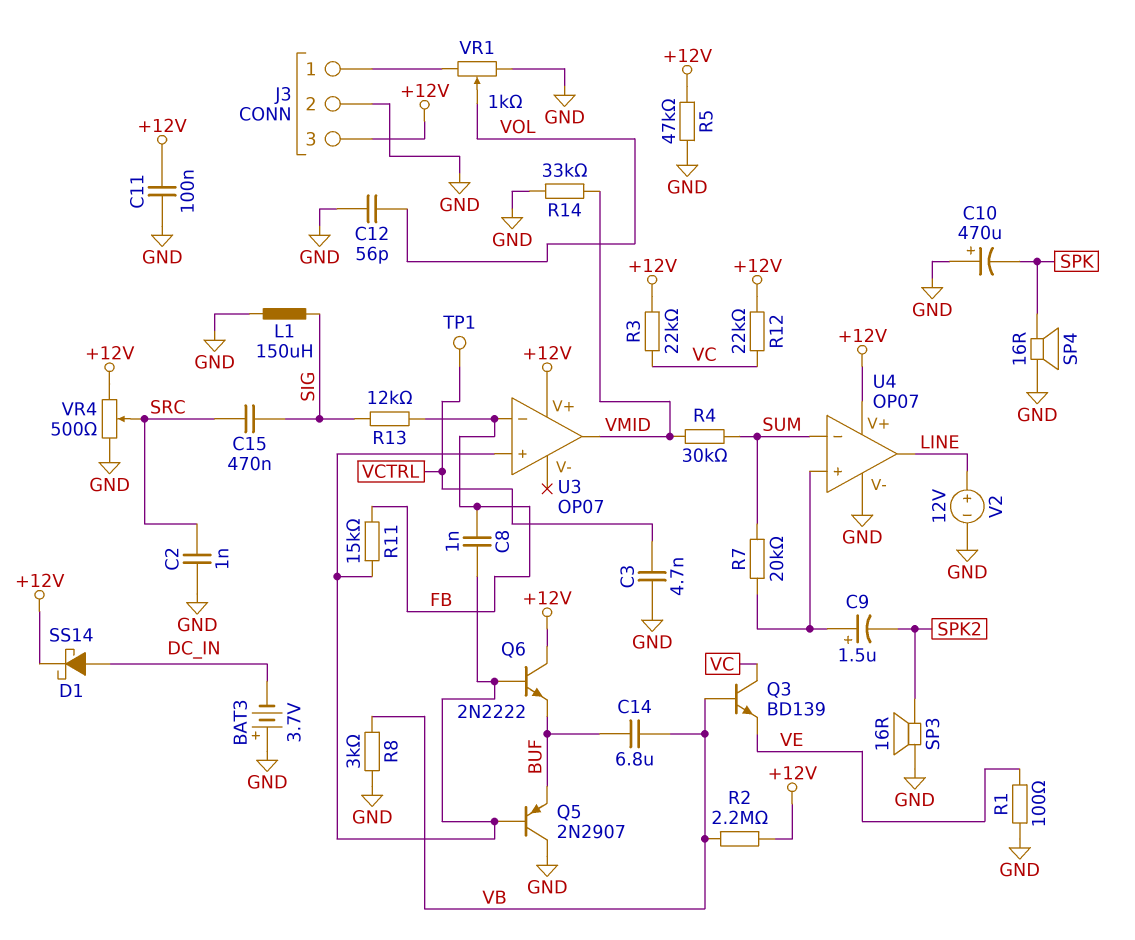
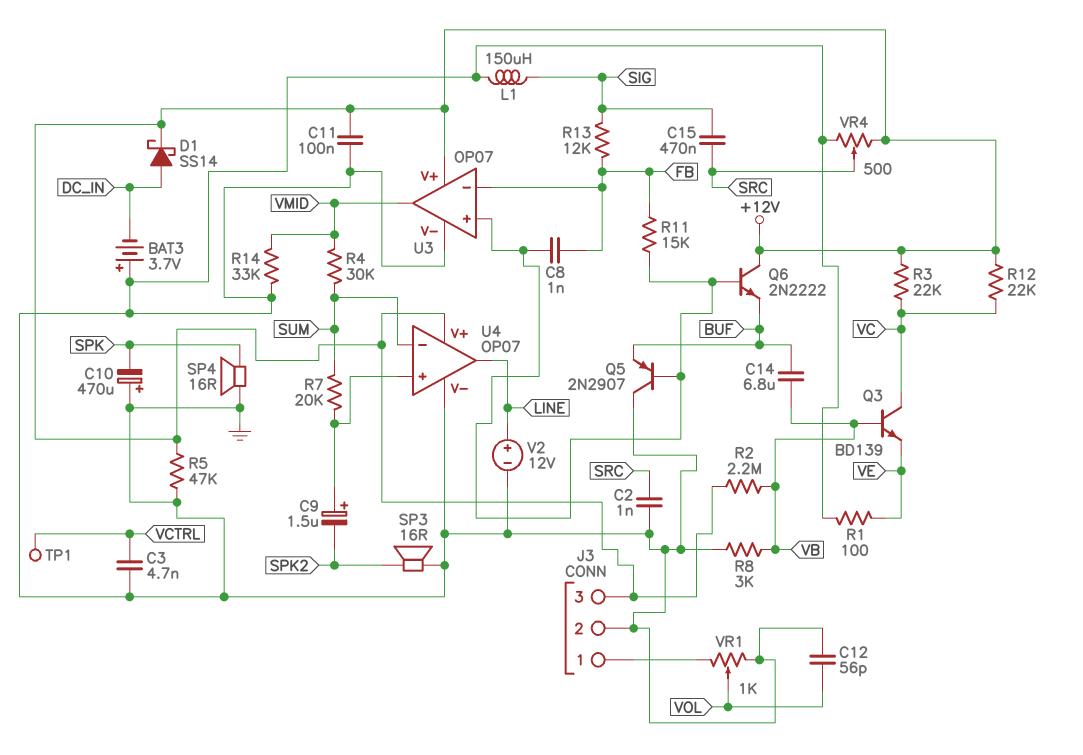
U3 pin V-: none -> GND

